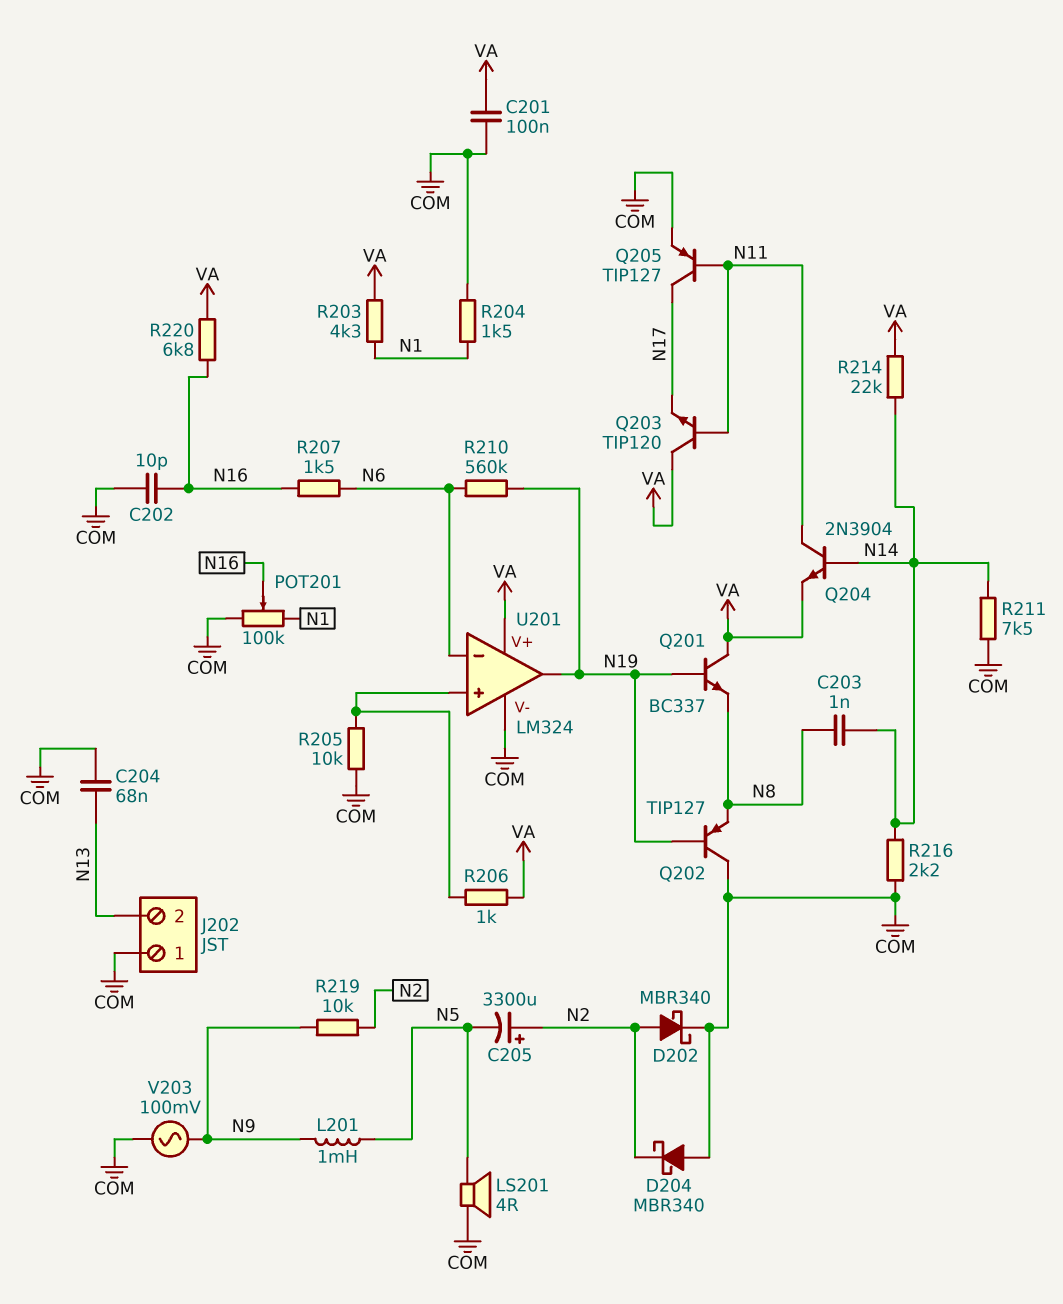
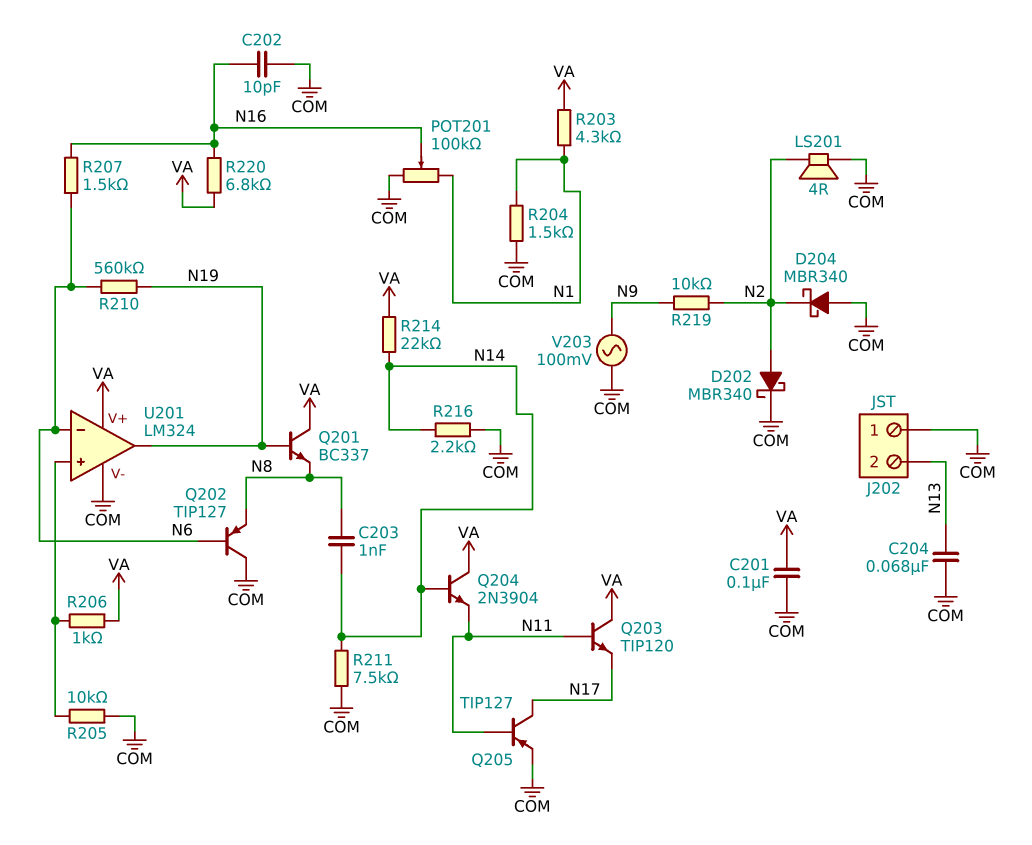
C205: 3300uF (plus N2, minus N5) -> none
L201: 1mH (N5, N9) -> none
LS201: speaker 4R (COM, N5) -> speaker 4R (COM, N2)
Q202: PNP TIP127 (B N19, C COM, E N8) -> PNP TIP127 (B N6, C COM, E N8)
Q204: NPN 2N3904 (B N14, C N11, E VA) -> NPN 2N3904 (B N14, C VA, E N11)

